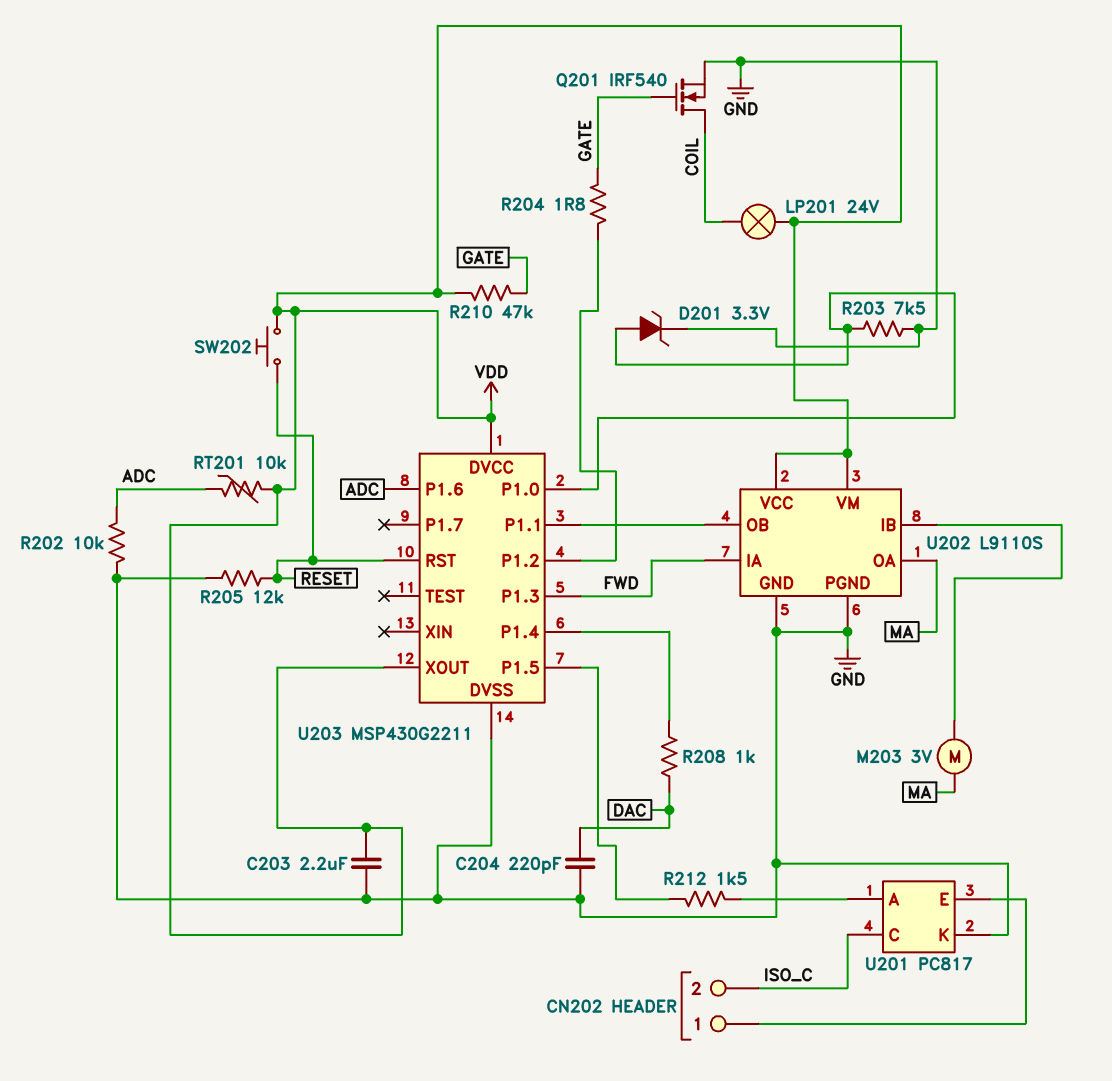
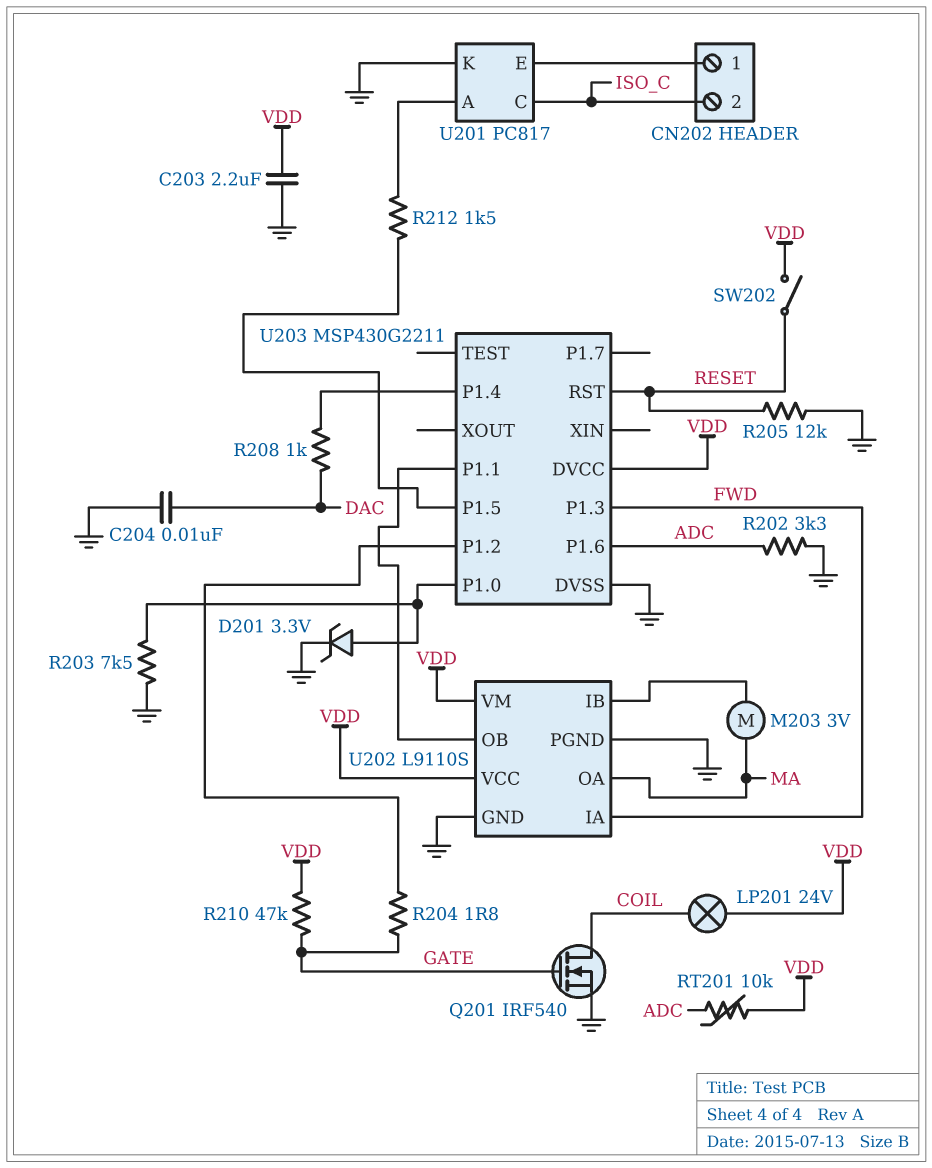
C204: 220pF (DAC, GND) -> 10nF (DAC, GND)
R202: 10k (ADC, GND) -> 3.3k (ADC, GND)
SW202: button (RESET, VDD) -> switch (RESET, VDD)
U203 pin XOUT: VDD -> none

